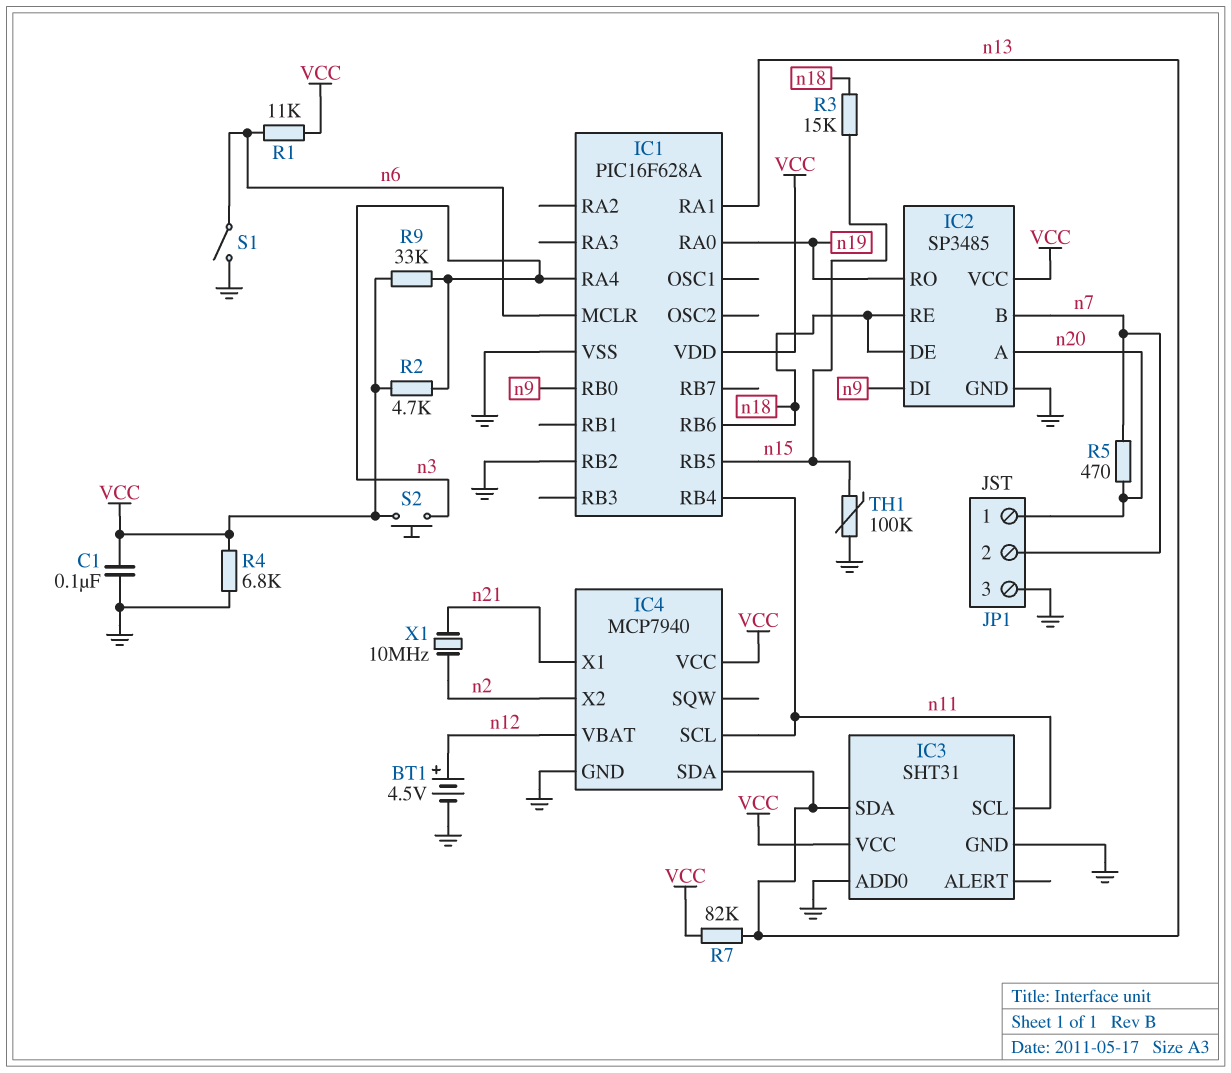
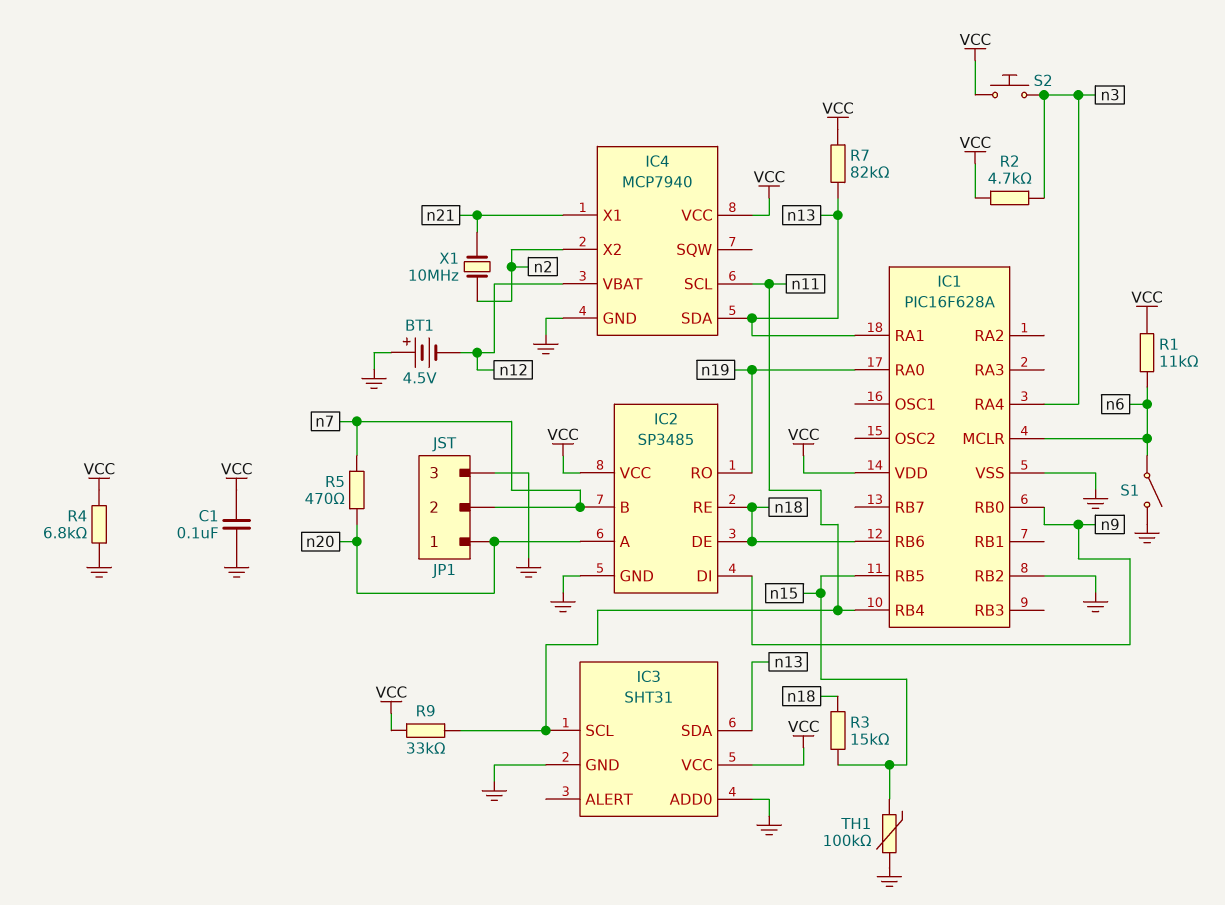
BT1: 4.5V (plus n12, minus GND) -> 4.5V (plus GND, minus n12)
R9: 33k (VCC, n3) -> 33k (VCC, n11)

